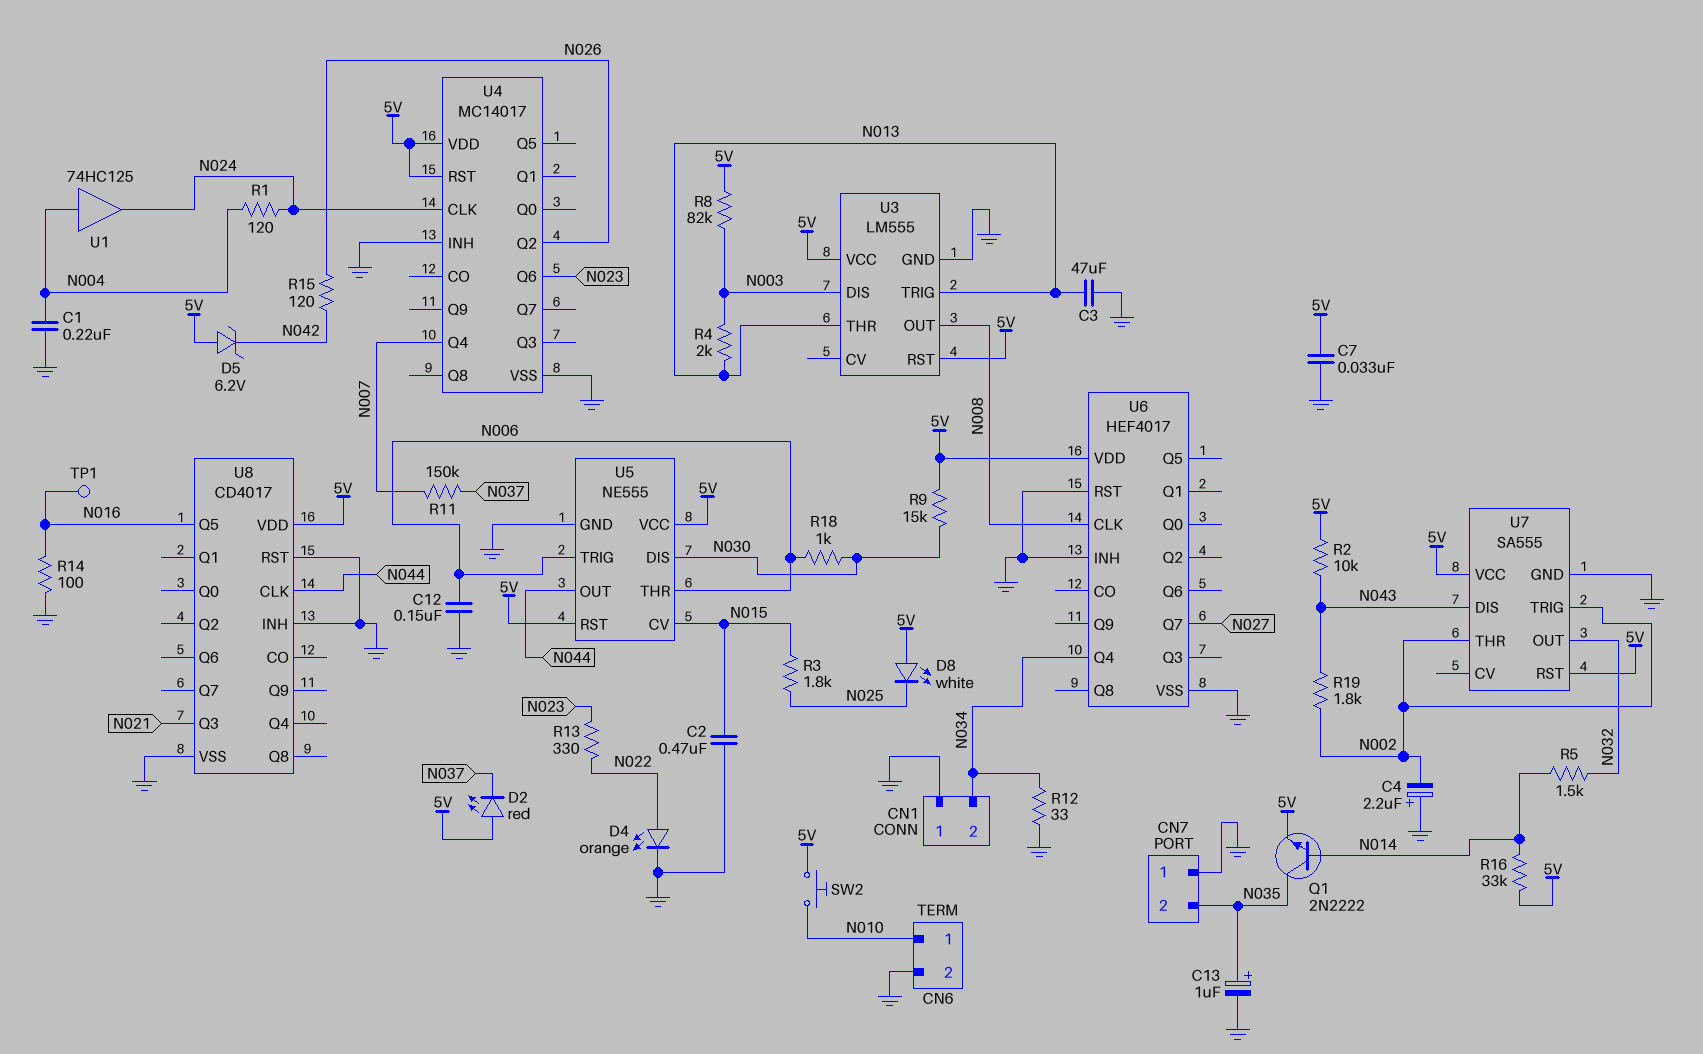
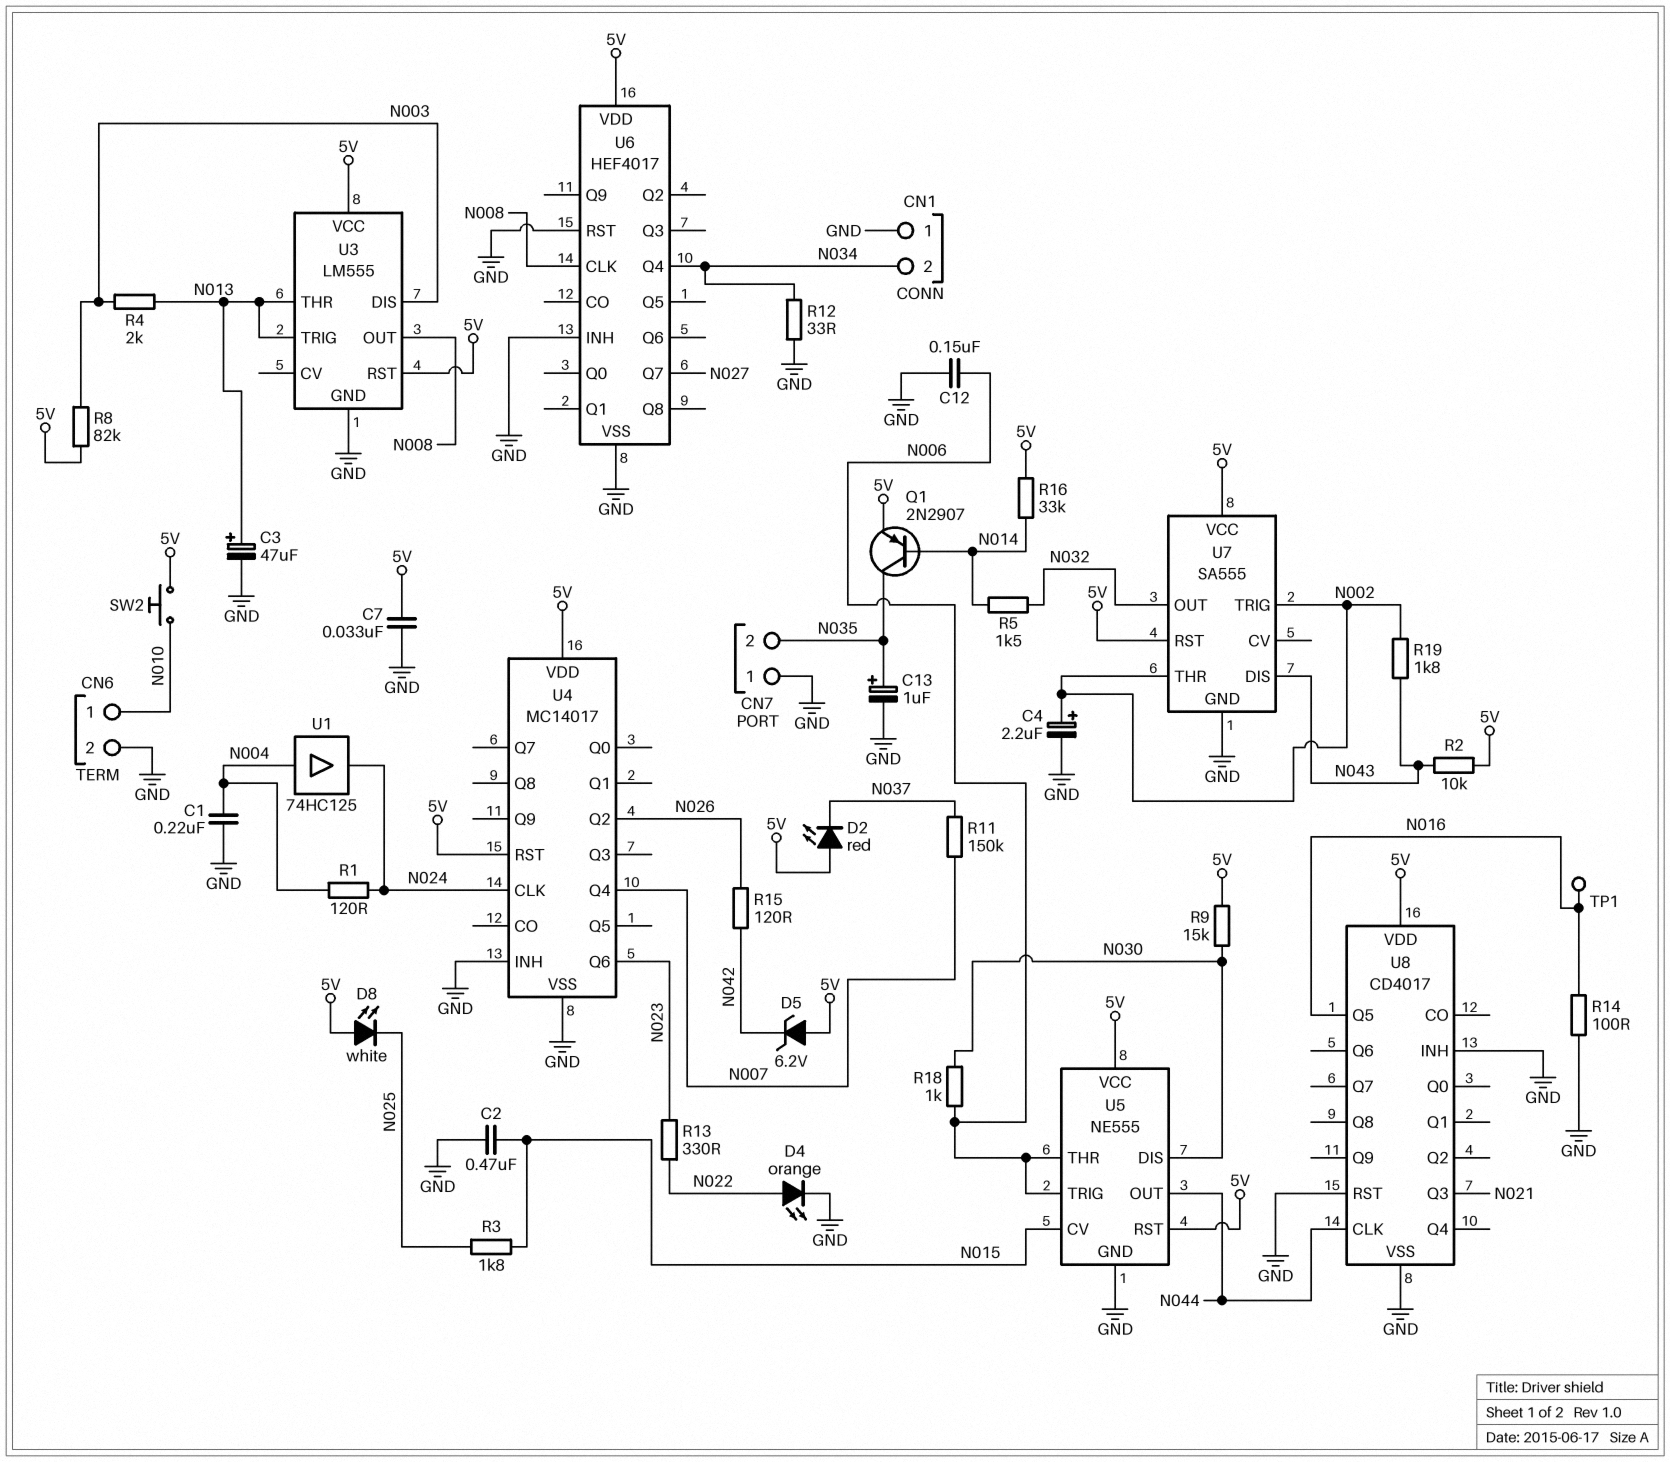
C3: 47uF (GND, N013) -> 47uF (plus N013, minus GND)
C4: 2.2uF (plus GND, minus N002) -> 2.2uF (plus N002, minus GND)
Q1: NPN 2N2222 (B N014, C N035, E 5V) -> PNP 2N2907 (B N014, C N035, E 5V)

